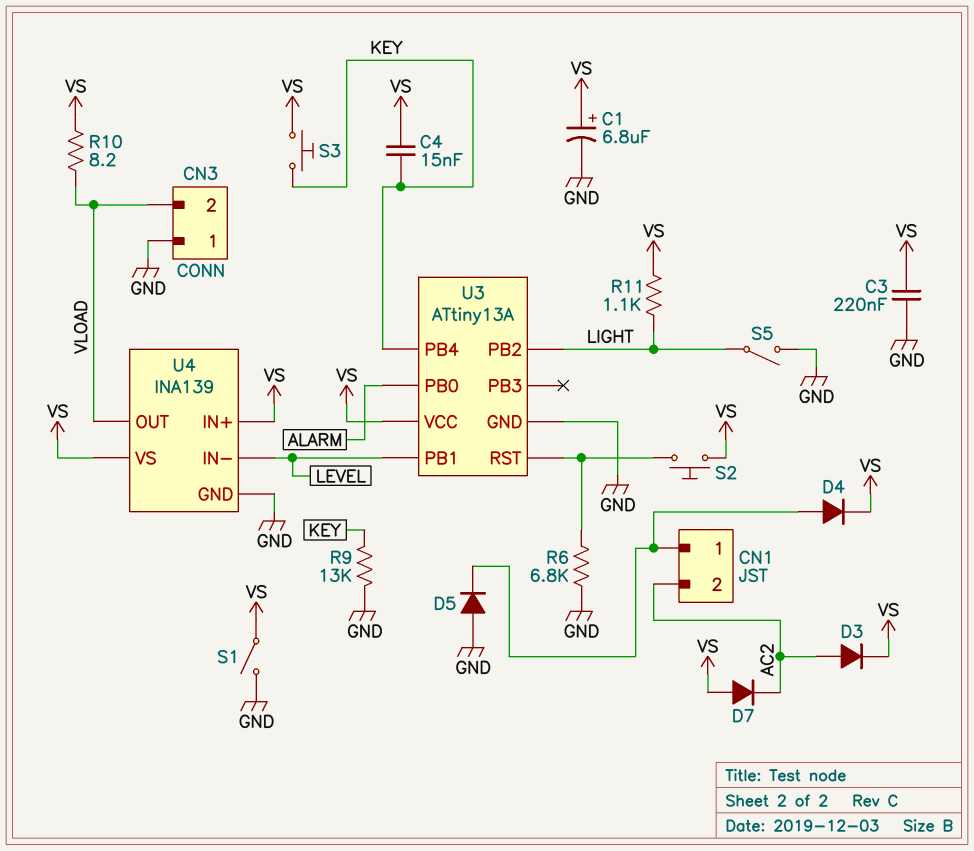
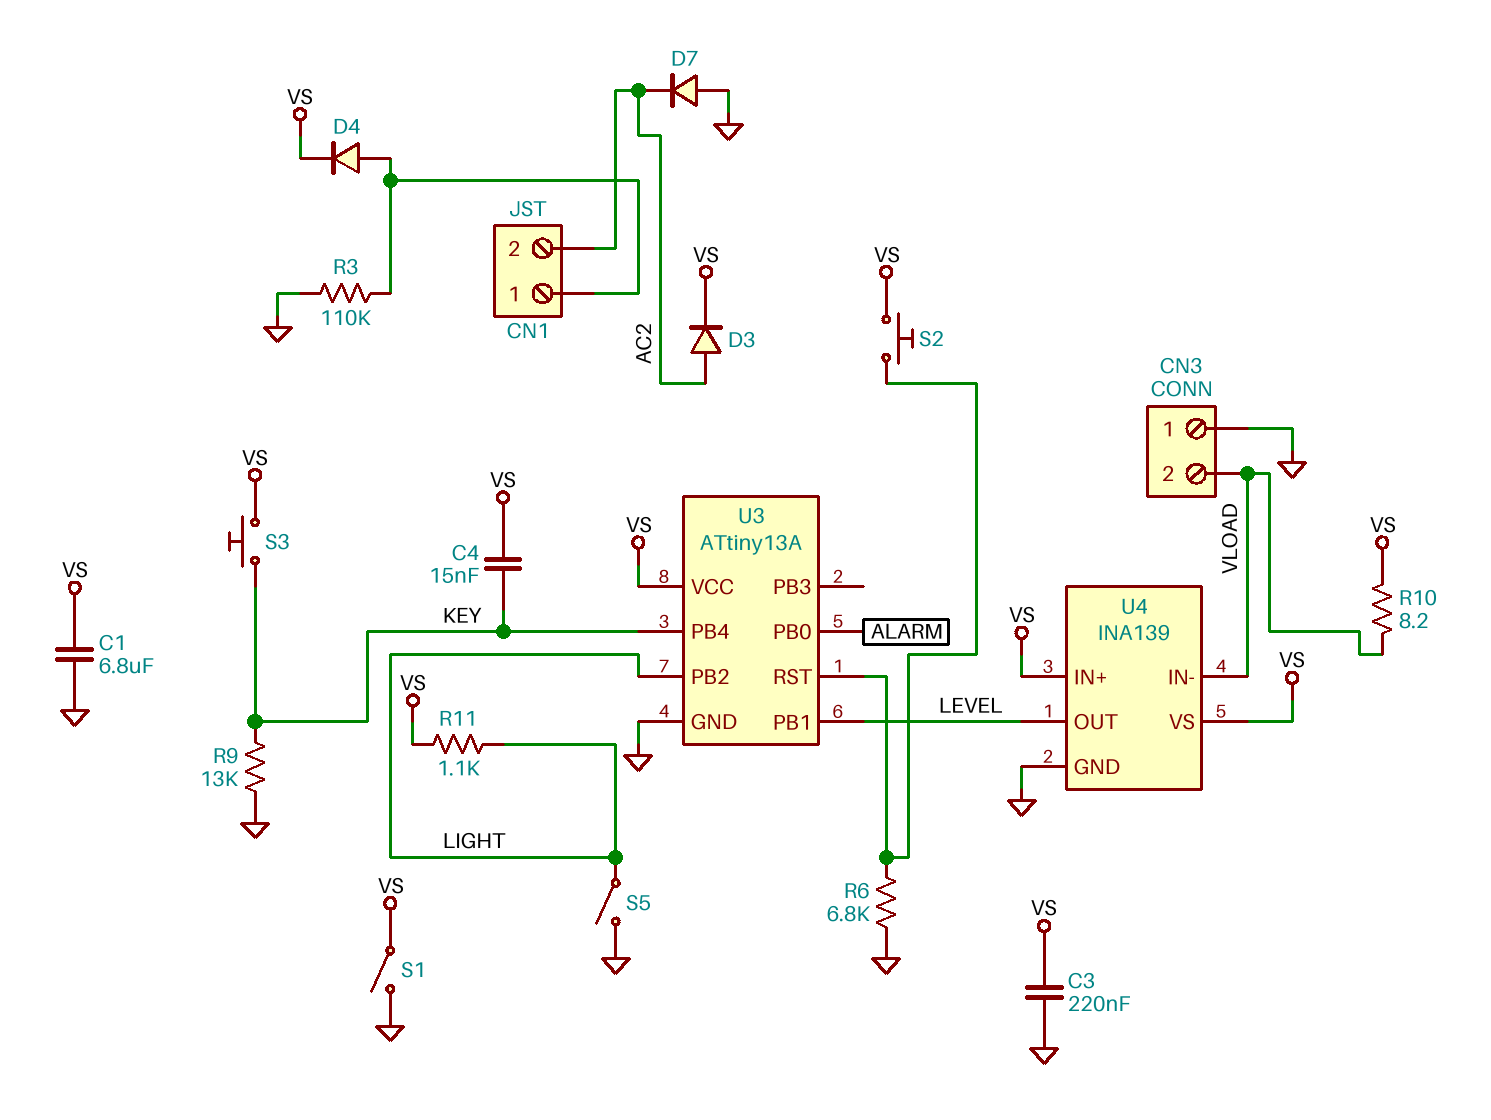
C1: 6.8uF (plus VS, minus GND) -> 6.8uF (GND, VS)
D5: diode (A GND, K CN1/1) -> none
D7: diode (A VS, K AC2) -> diode (A GND, K AC2)
R3: none -> 110k (CN1/1, GND)
U4 pin IN-: LEVEL -> VLOAD
U4 pin OUT: VLOAD -> LEVEL

